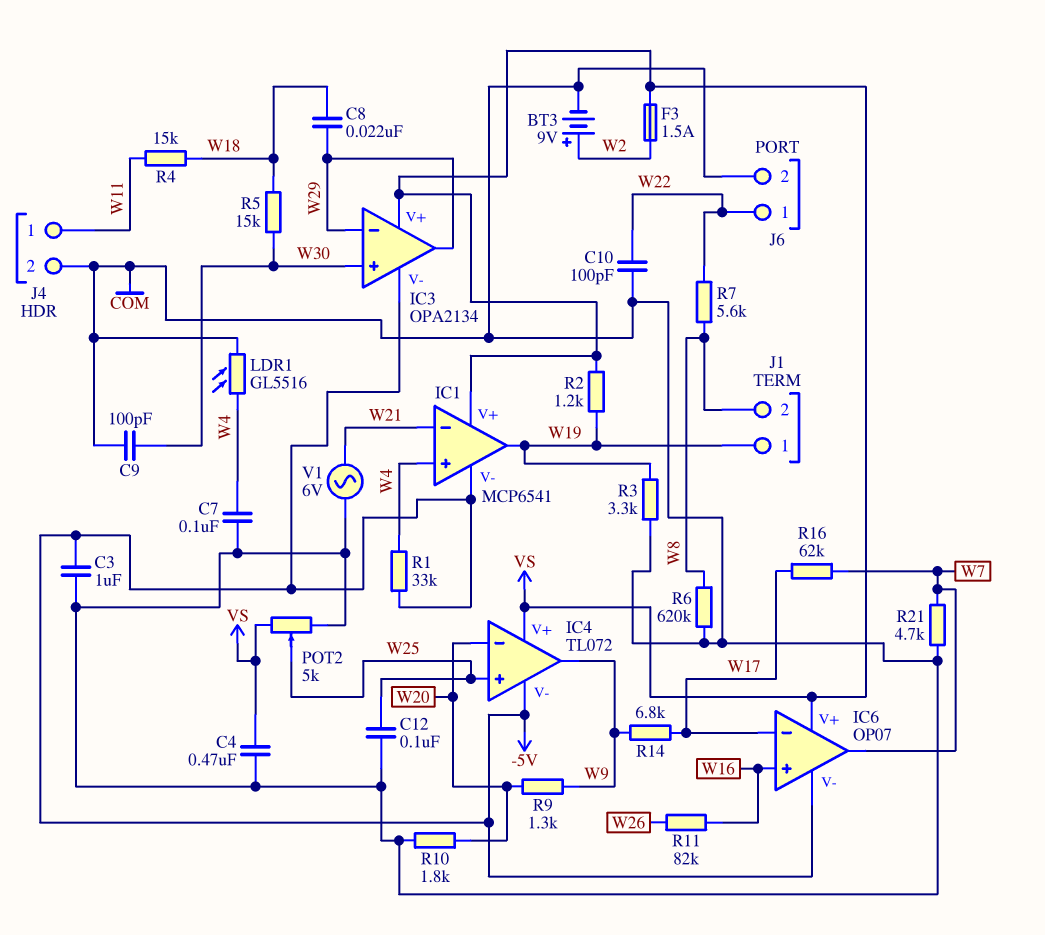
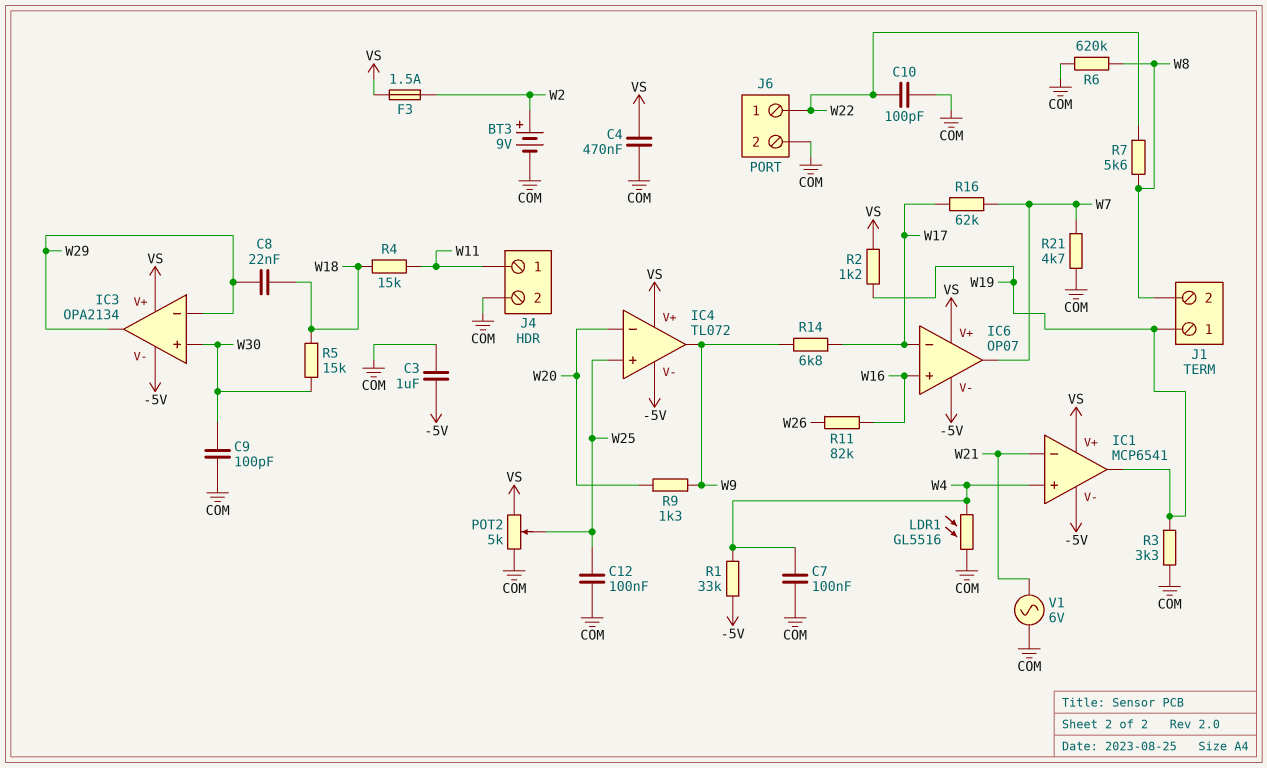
R10: 1.8k (COM, W20) -> none

